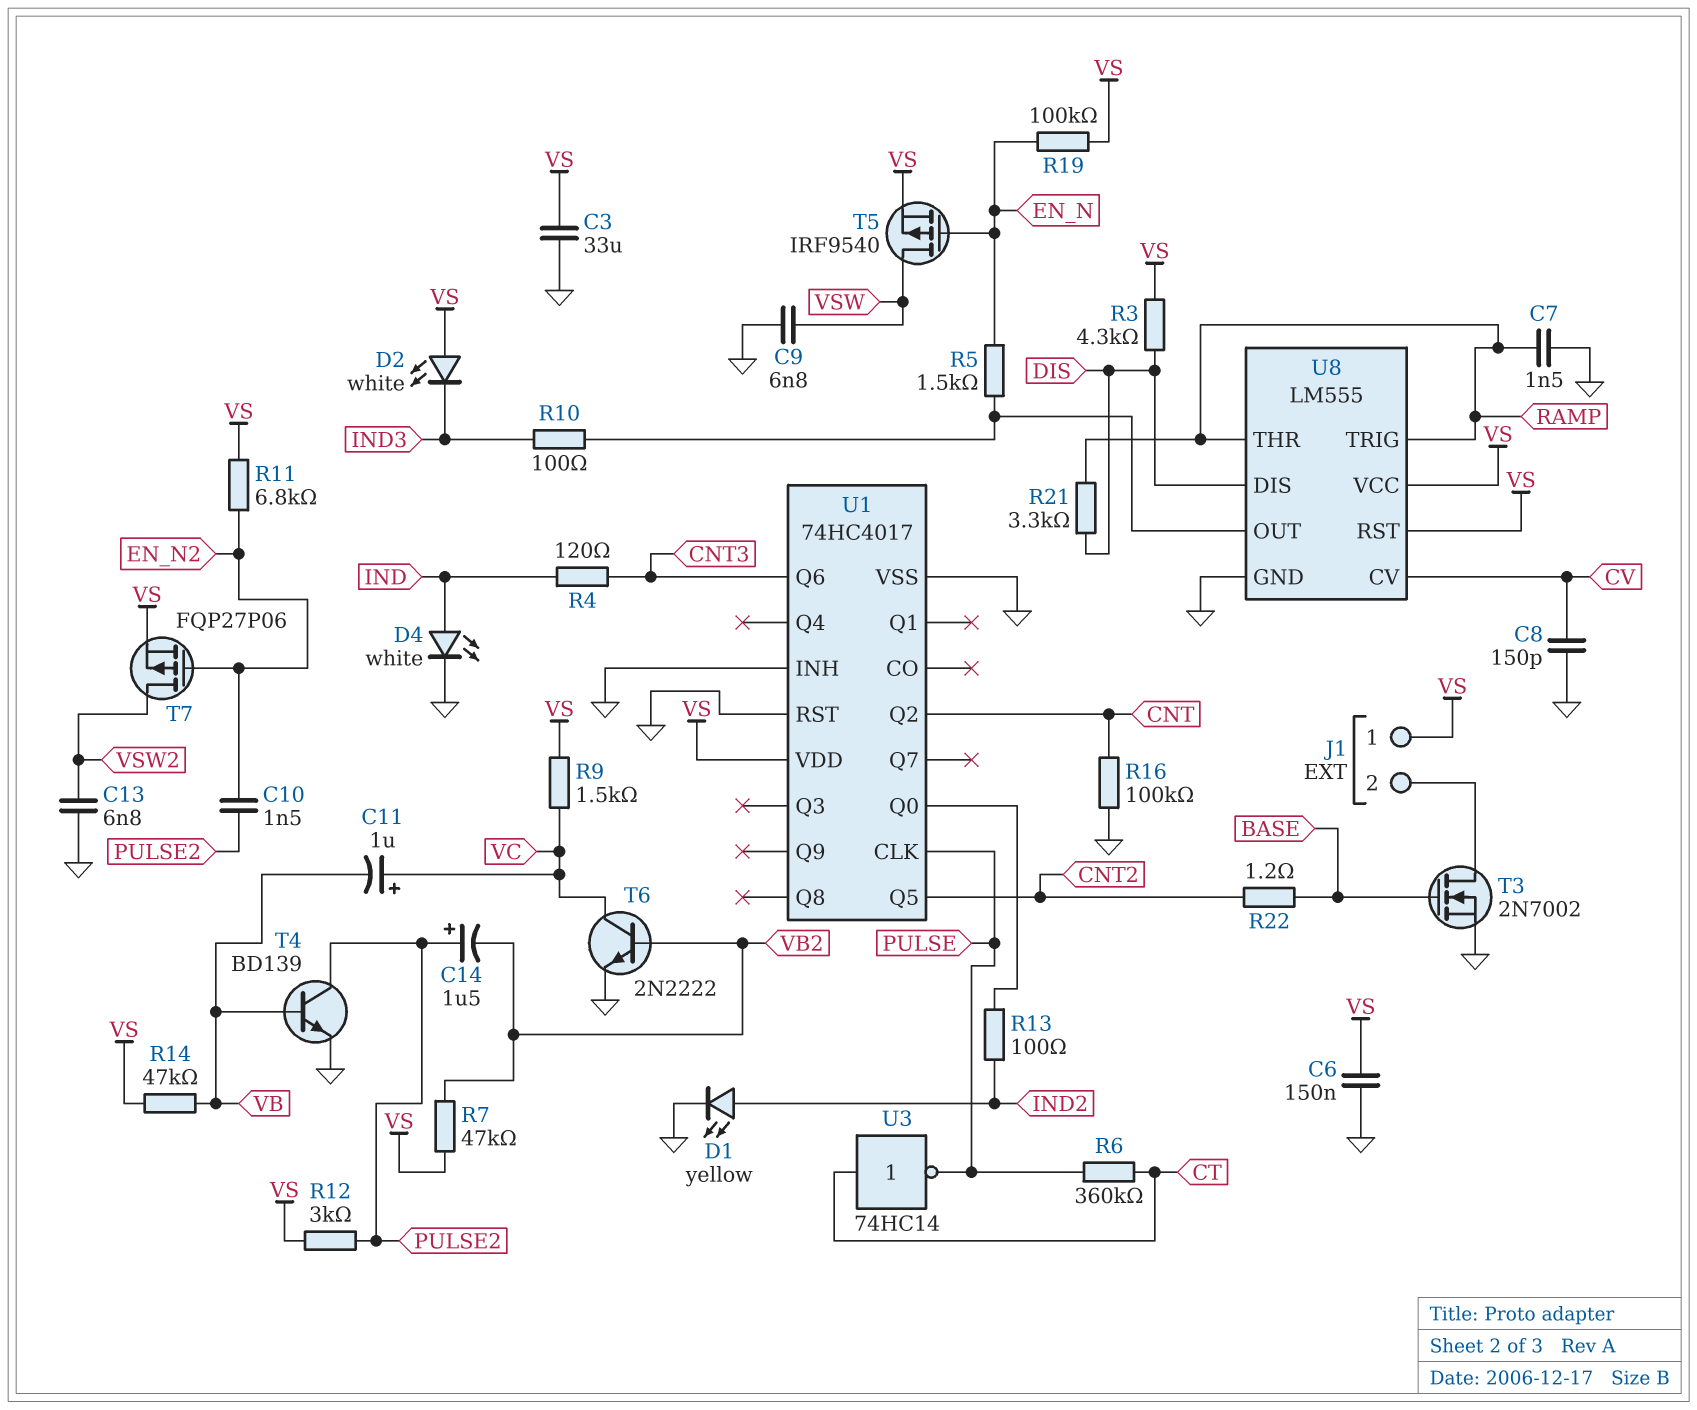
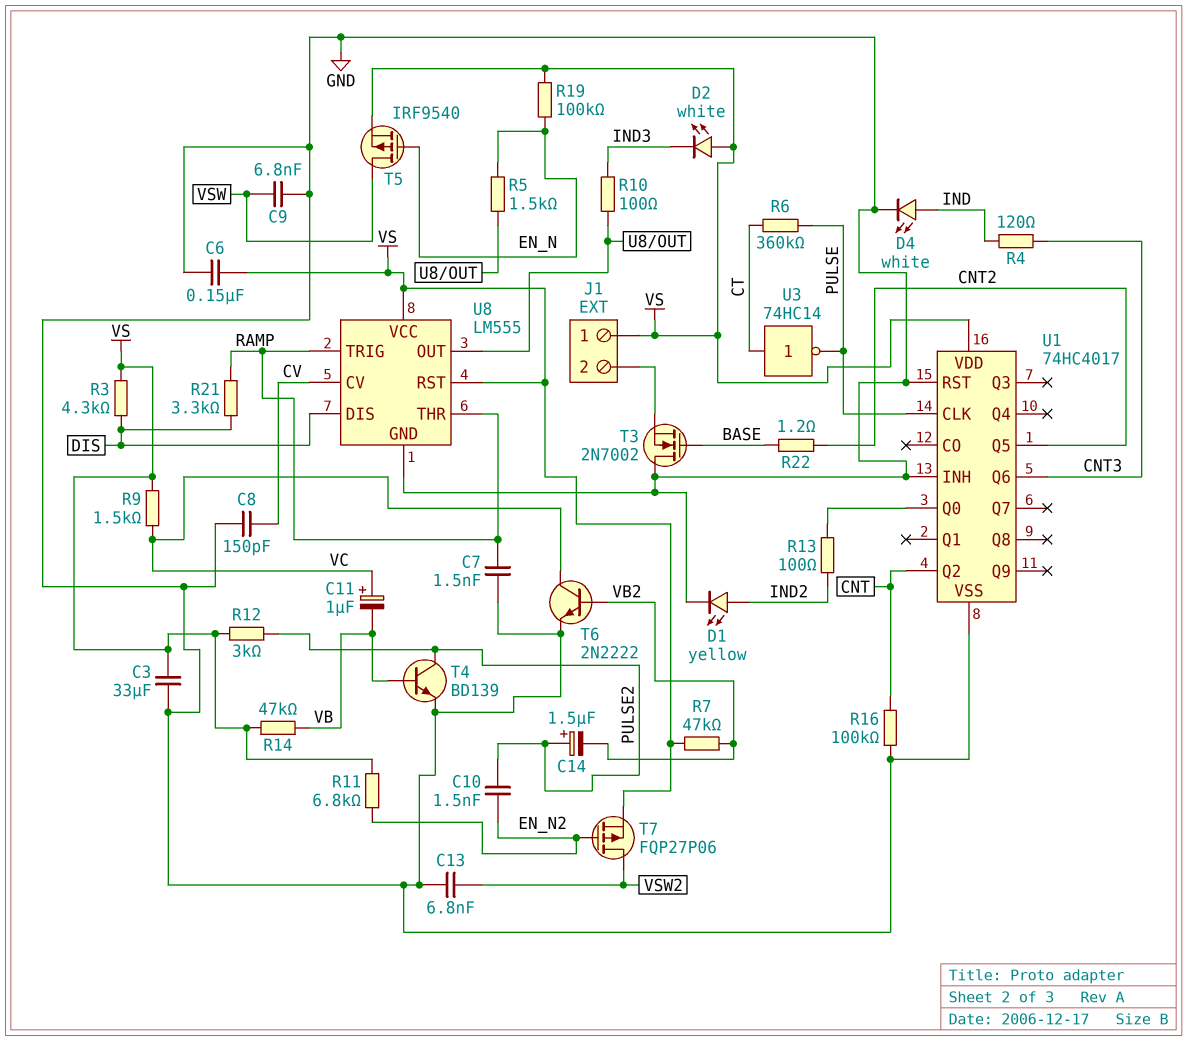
T3: NMOS 2N7002 (G BASE, D J1/2, S GND) -> NMOS 2N7002 (G BASE, D GND, S J1/2)

